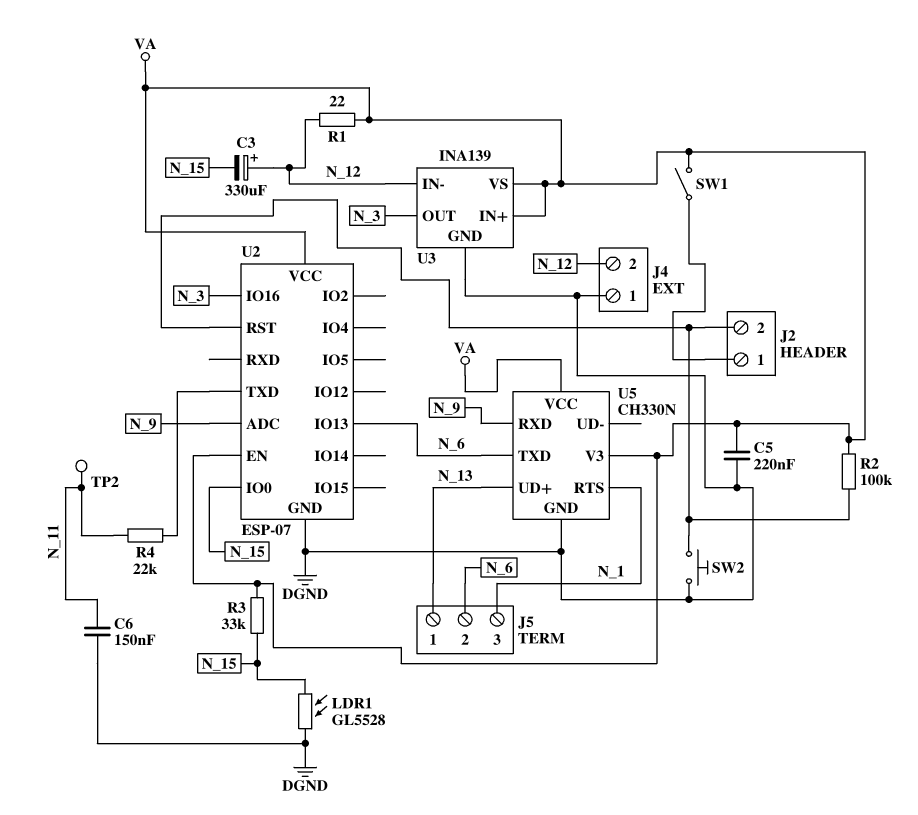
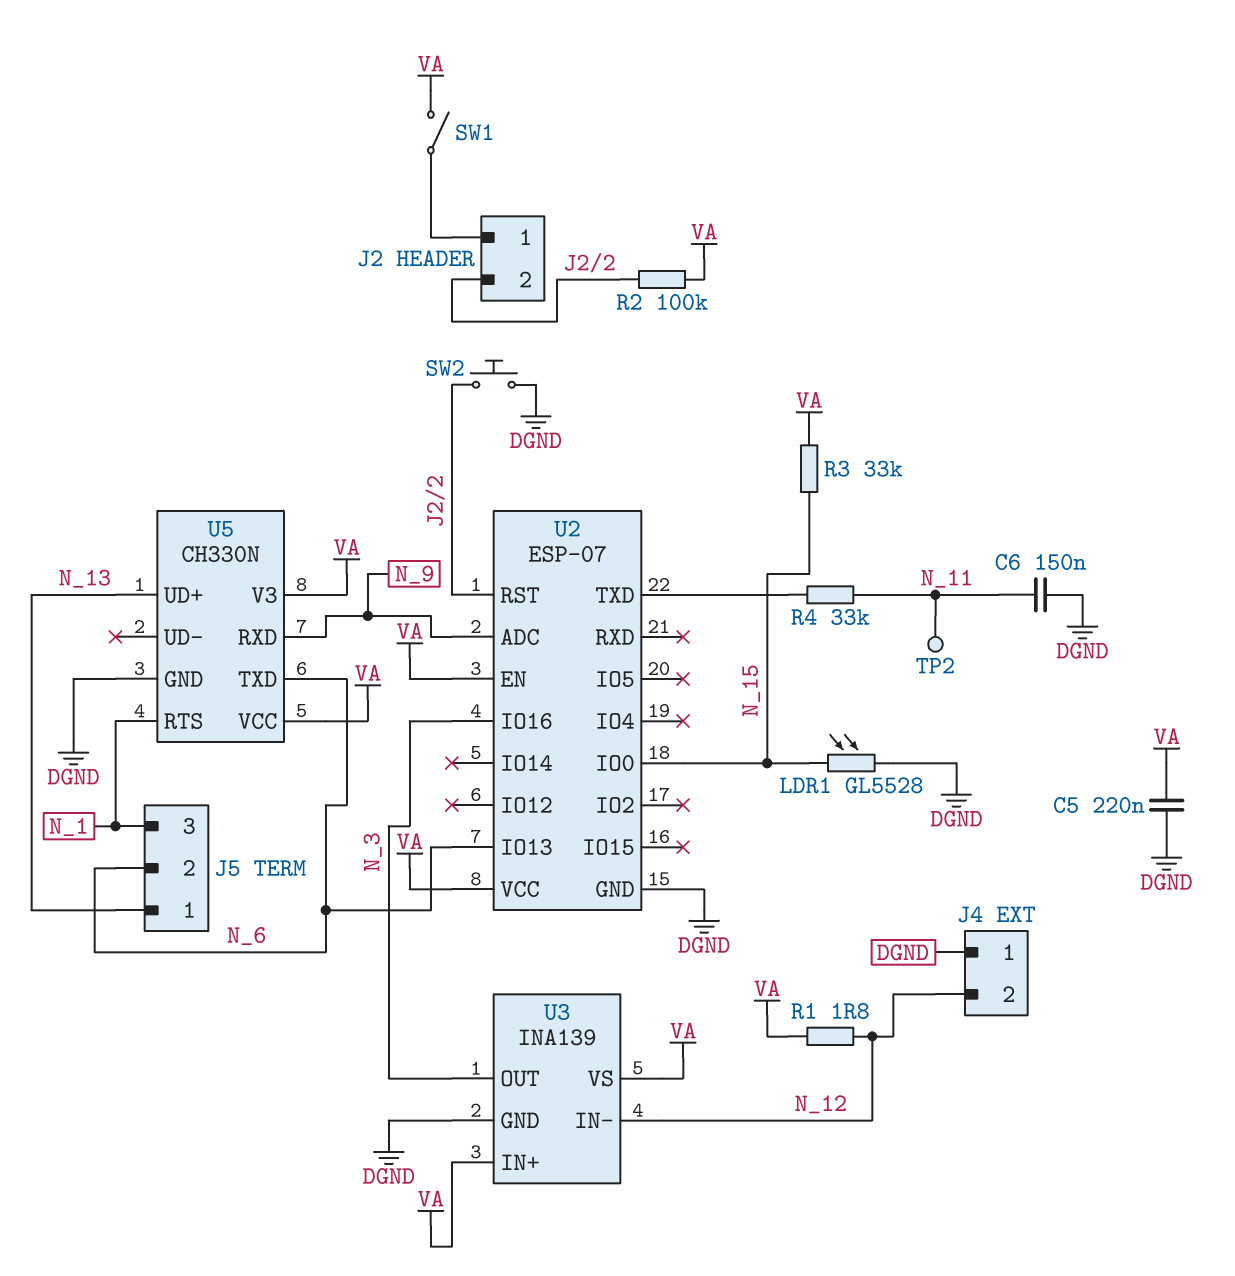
C3: 330uF (plus N_12, minus N_15) -> none
R1: 22 (N_12, VA) -> 1.8 (N_12, VA)
R4: 22k (N_11, U2/TXD) -> 33k (N_11, U2/TXD)

